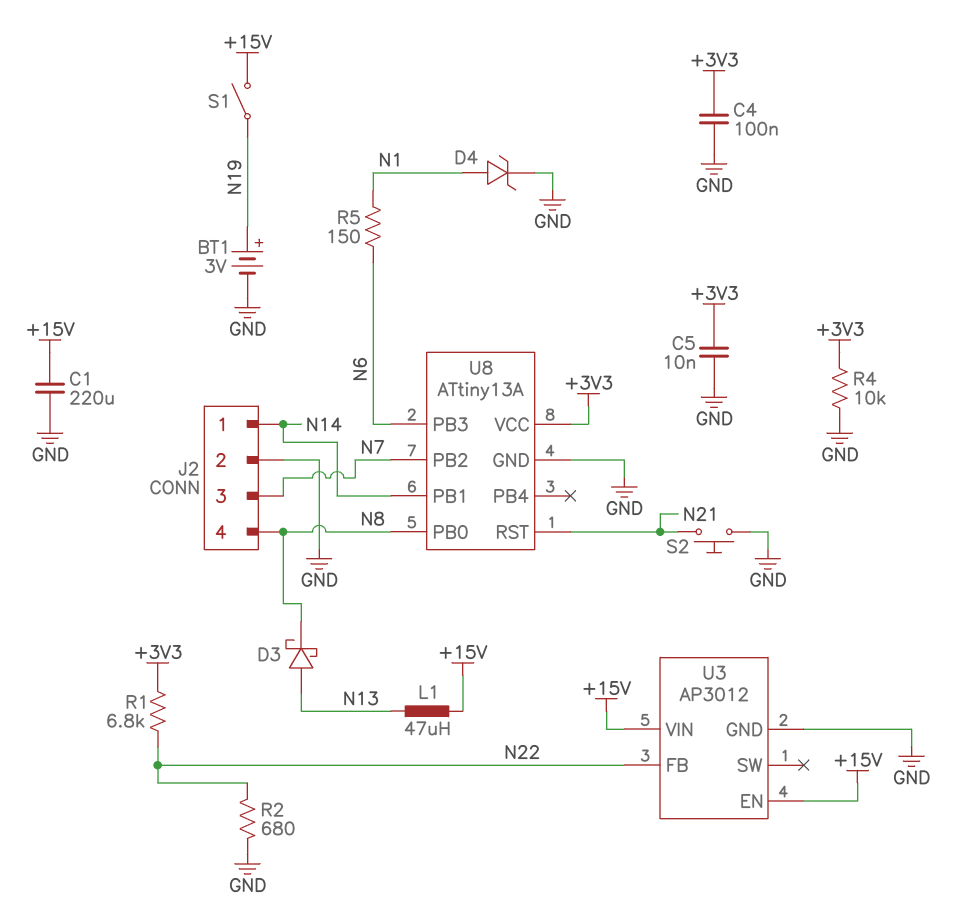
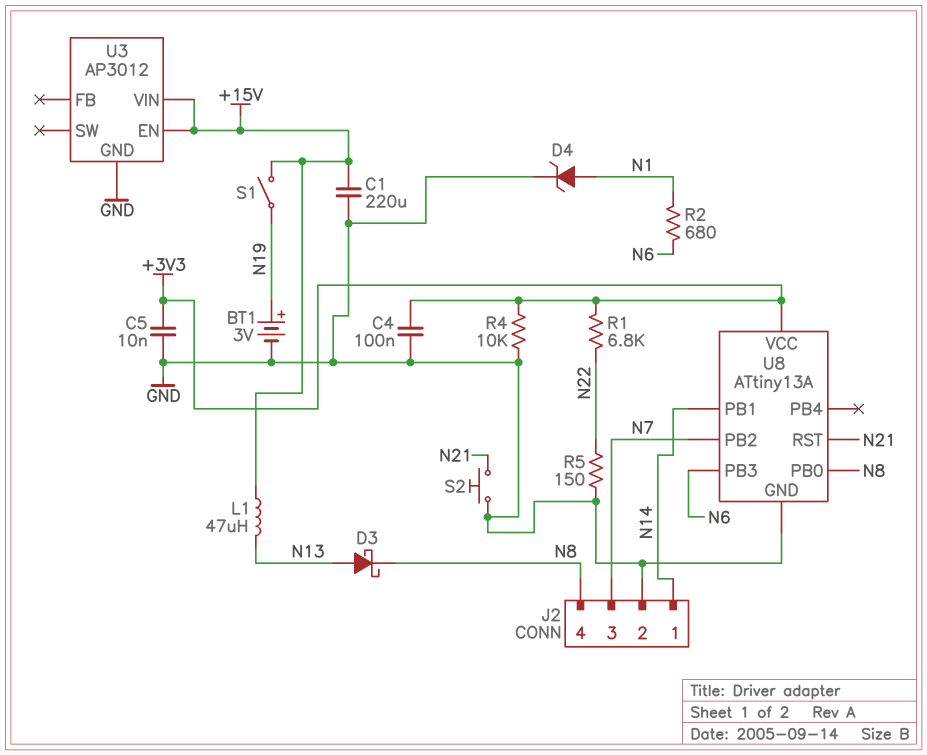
R2: 680 (GND, N22) -> 680 (N1, N6)
R5: 150 (N1, N6) -> 150 (GND, N22)
U3 pin FB: N22 -> none

